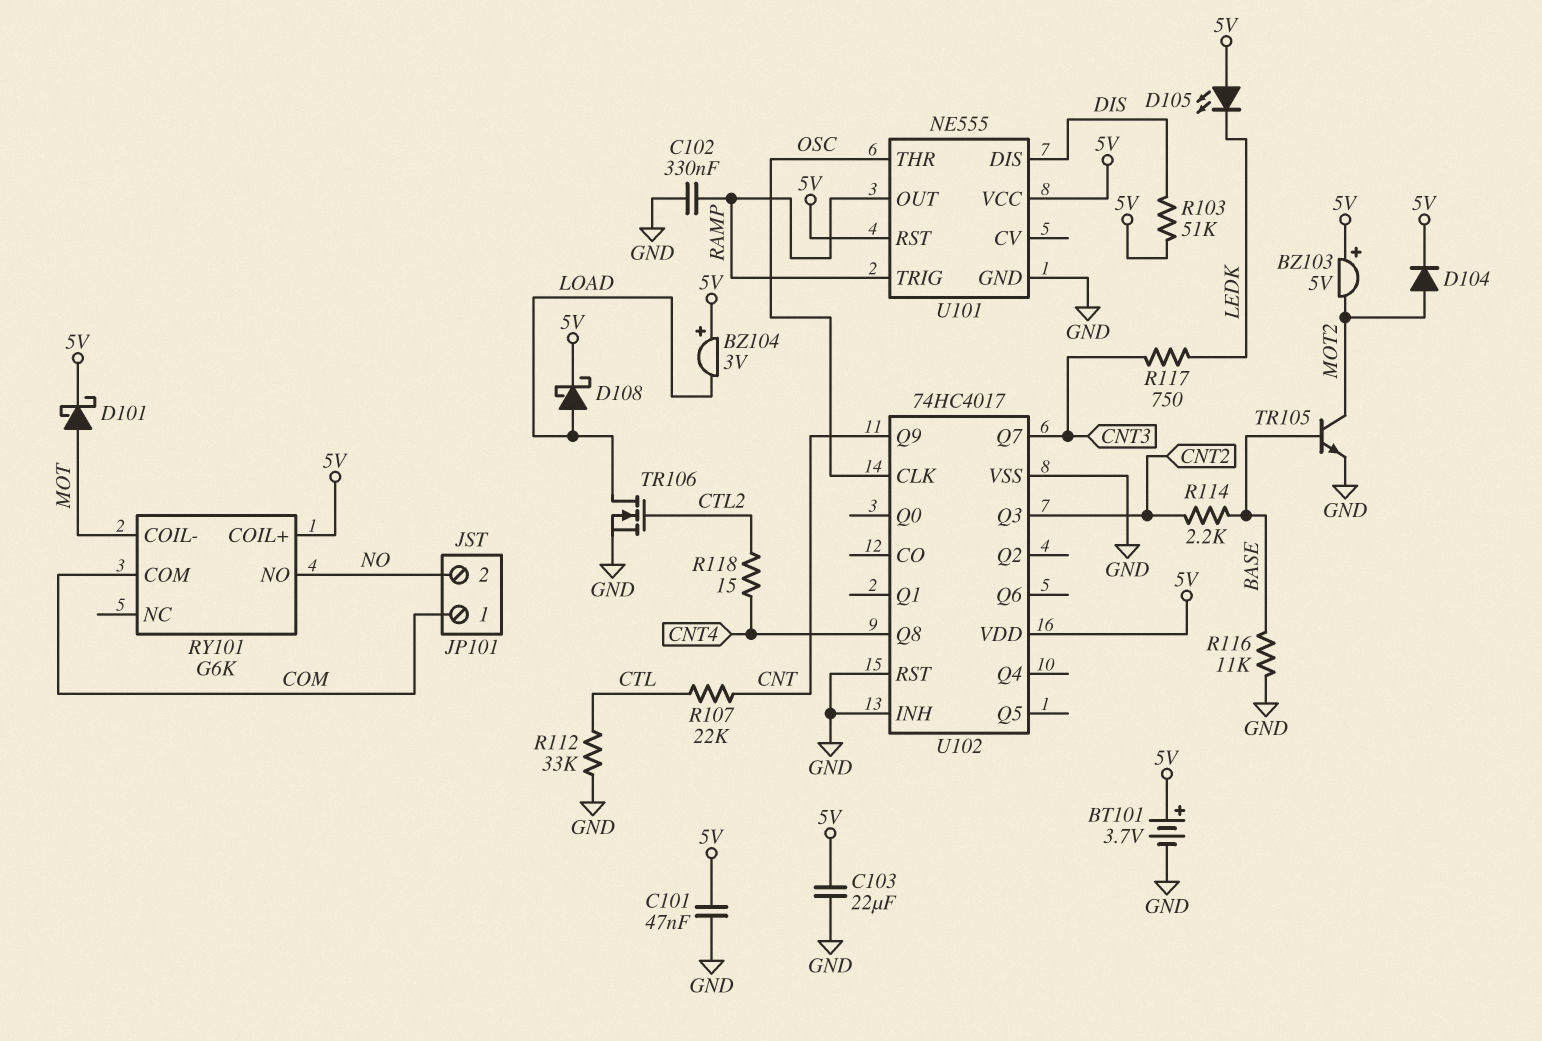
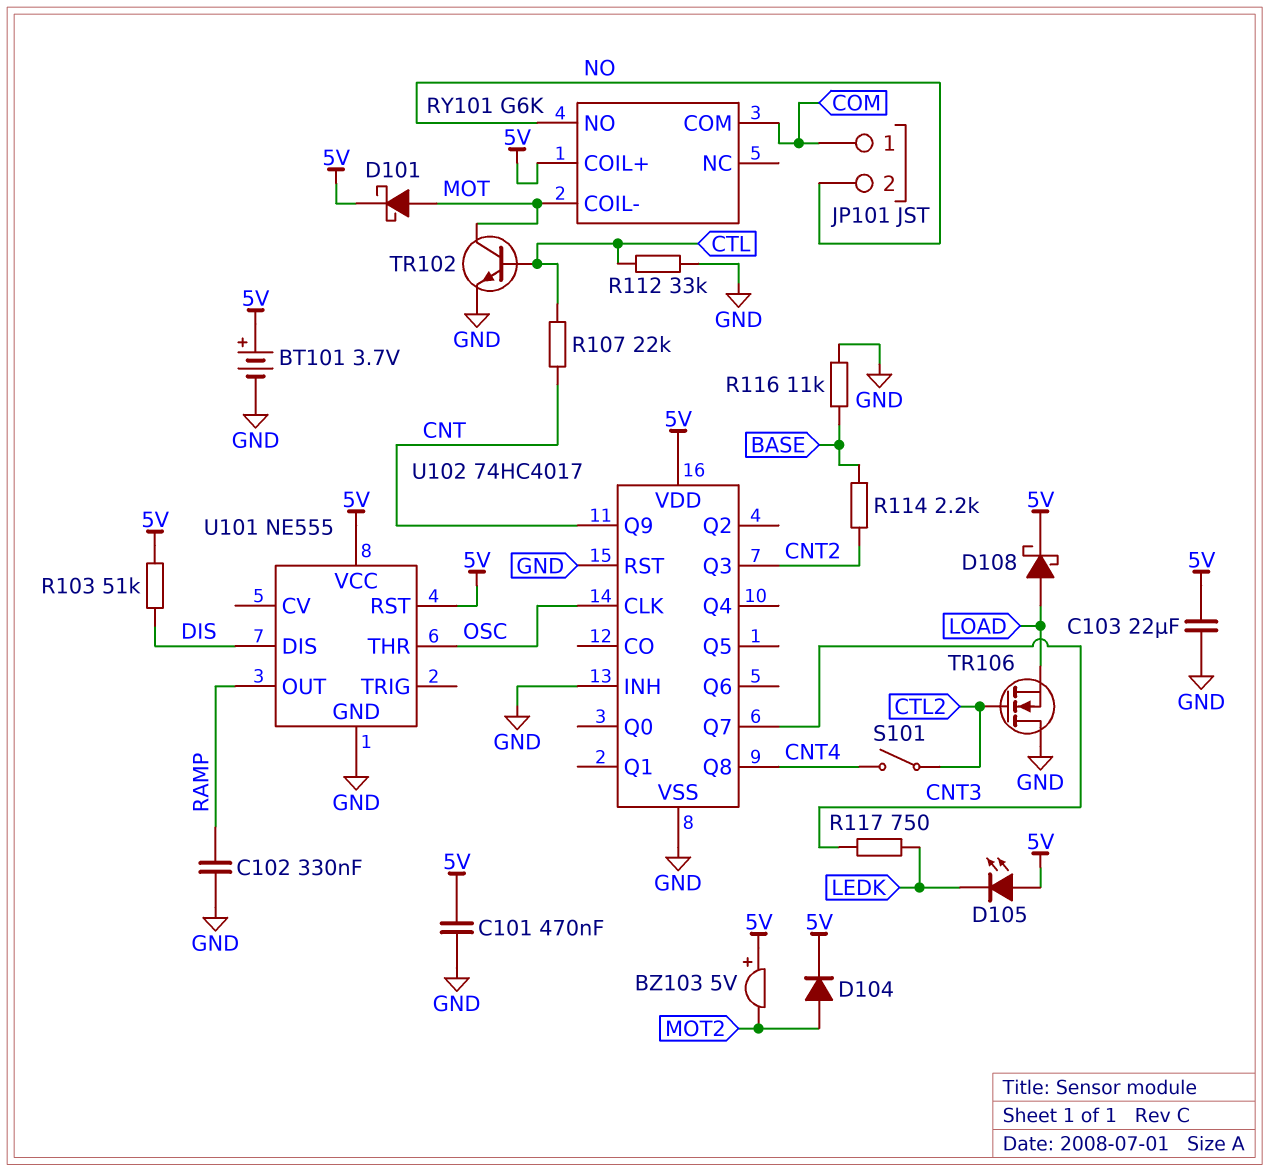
BZ104: buzzer 3V (plus 5V, minus LOAD) -> none
C101: 47nF (5V, GND) -> 470nF (5V, GND)
R118: 15 (CNT4, CTL2) -> none
S101: none -> switch (CNT4, CTL2)
TR102: none -> NPN (B CTL, C MOT, E GND)
TR105: NPN (B BASE, C MOT2, E GND) -> none
TR106: NMOS (G CTL2, D LOAD, S GND) -> NMOS (G CTL2, D GND, S LOAD)
U101 pin TRIG: RAMP -> none

